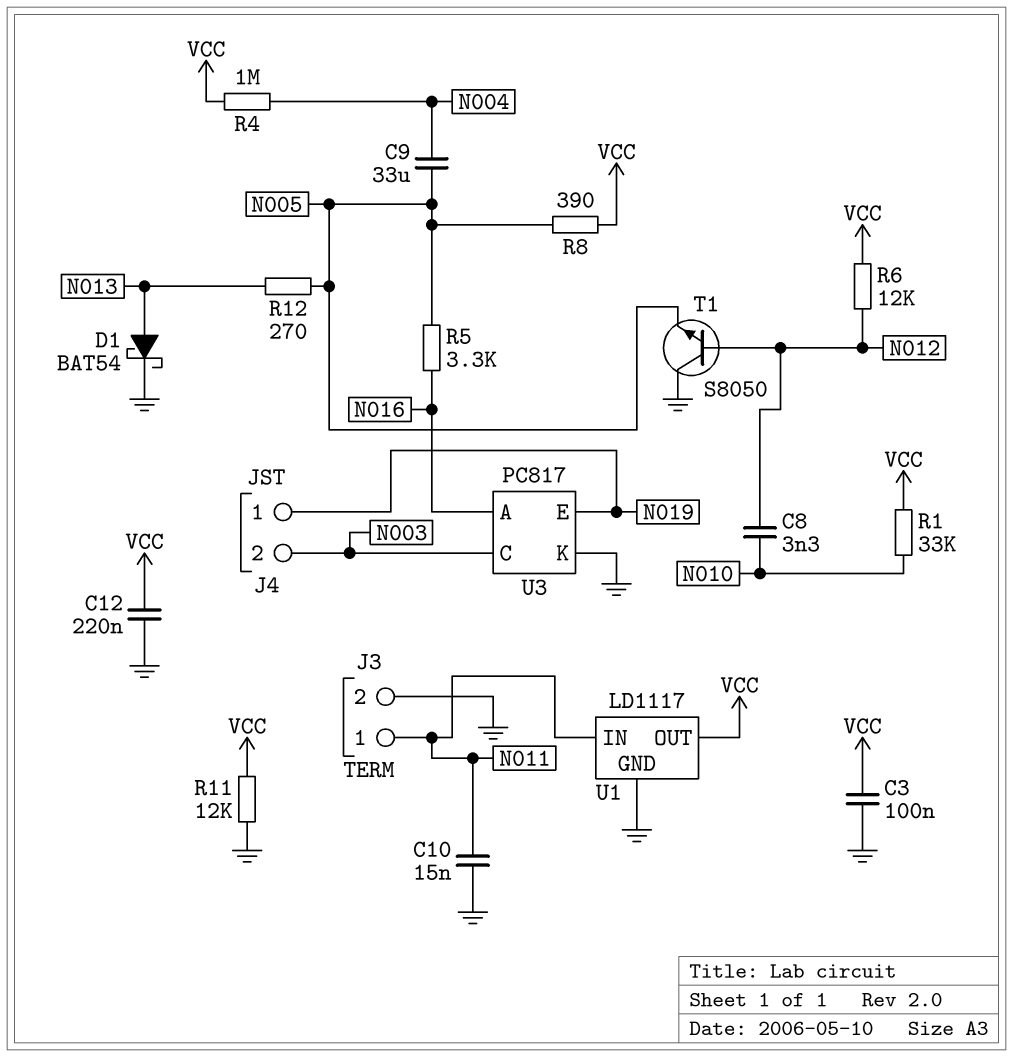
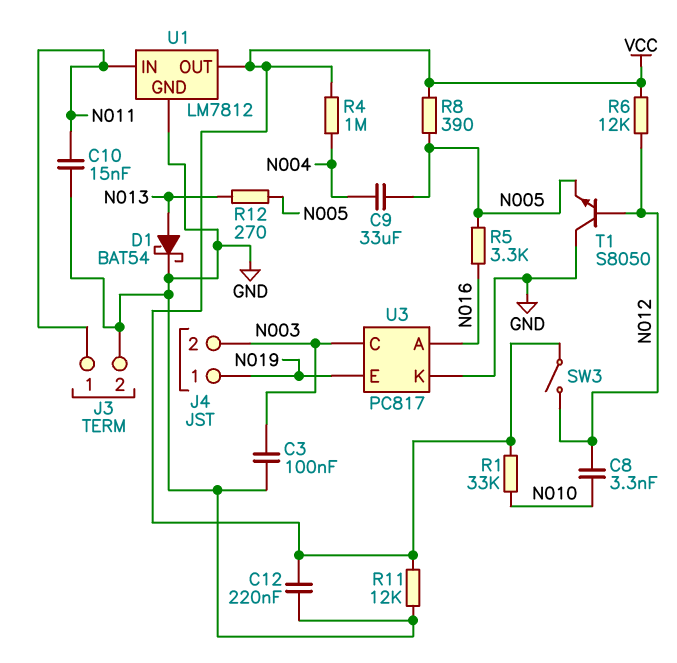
C3: 100nF (GND, VCC) -> 100nF (GND, N003)
SW3: none -> switch (N012, VCC)
U1: LD1117 -> LM7812

